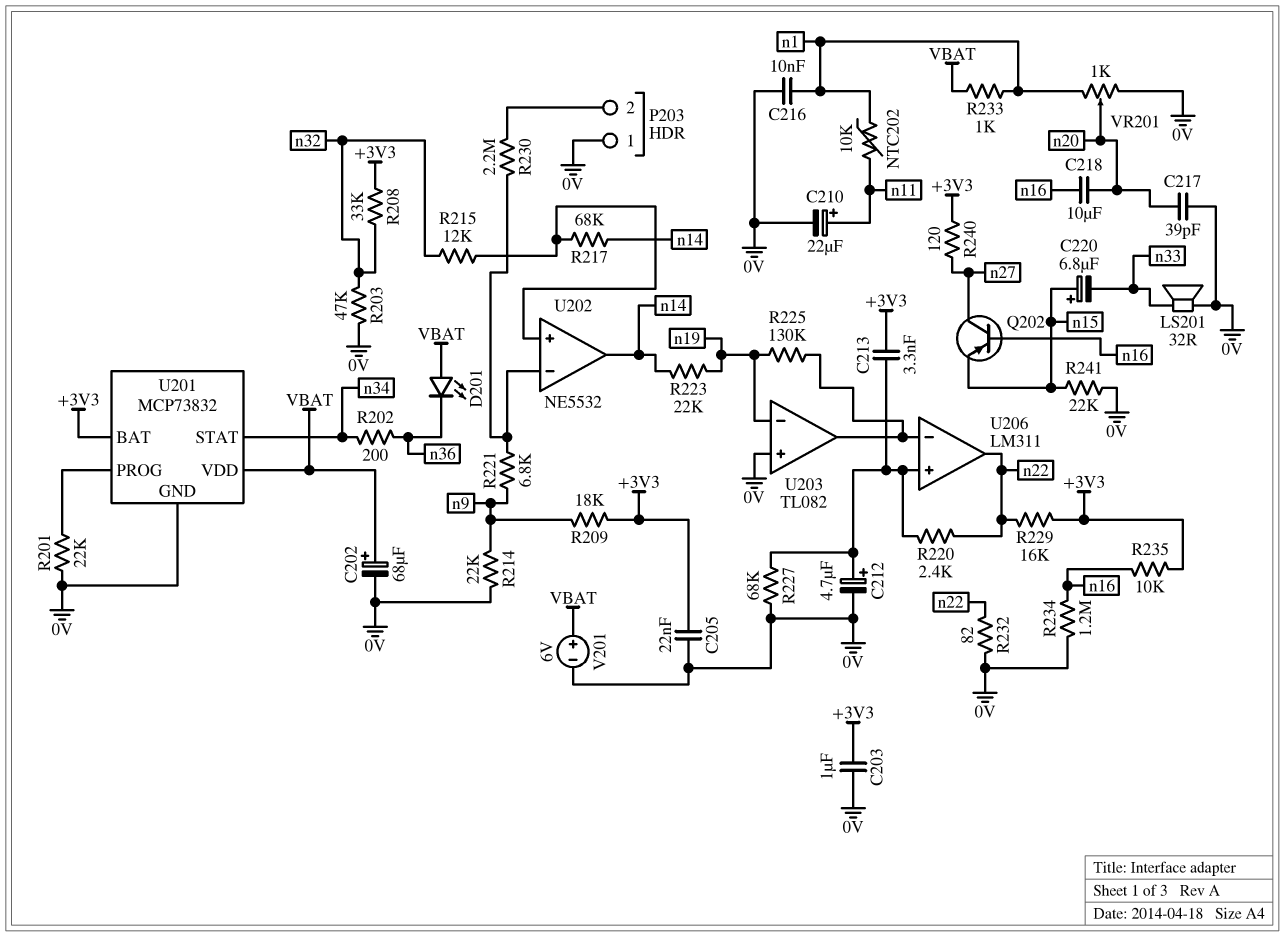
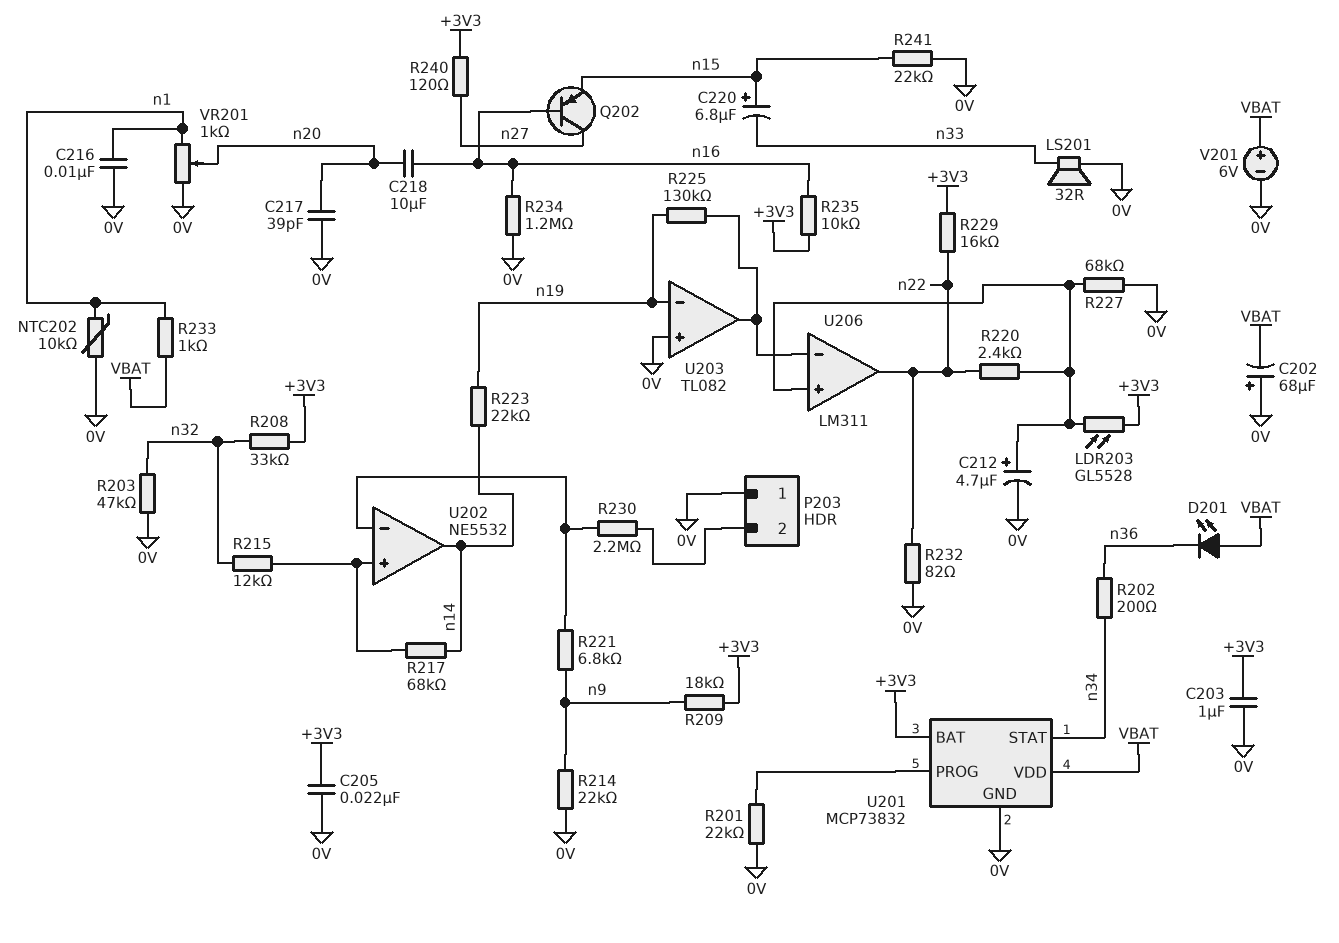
C202: 68uF (plus VBAT, minus 0V) -> 68uF (plus 0V, minus VBAT)
C210: 22uF (plus n11, minus 0V) -> none
C213: 3.3nF (+3V3, U206/in+) -> none
LDR203: none -> GL5528 (+3V3, U206/in+)
NTC202: 10k (n1, n11) -> 10k (0V, n1)

